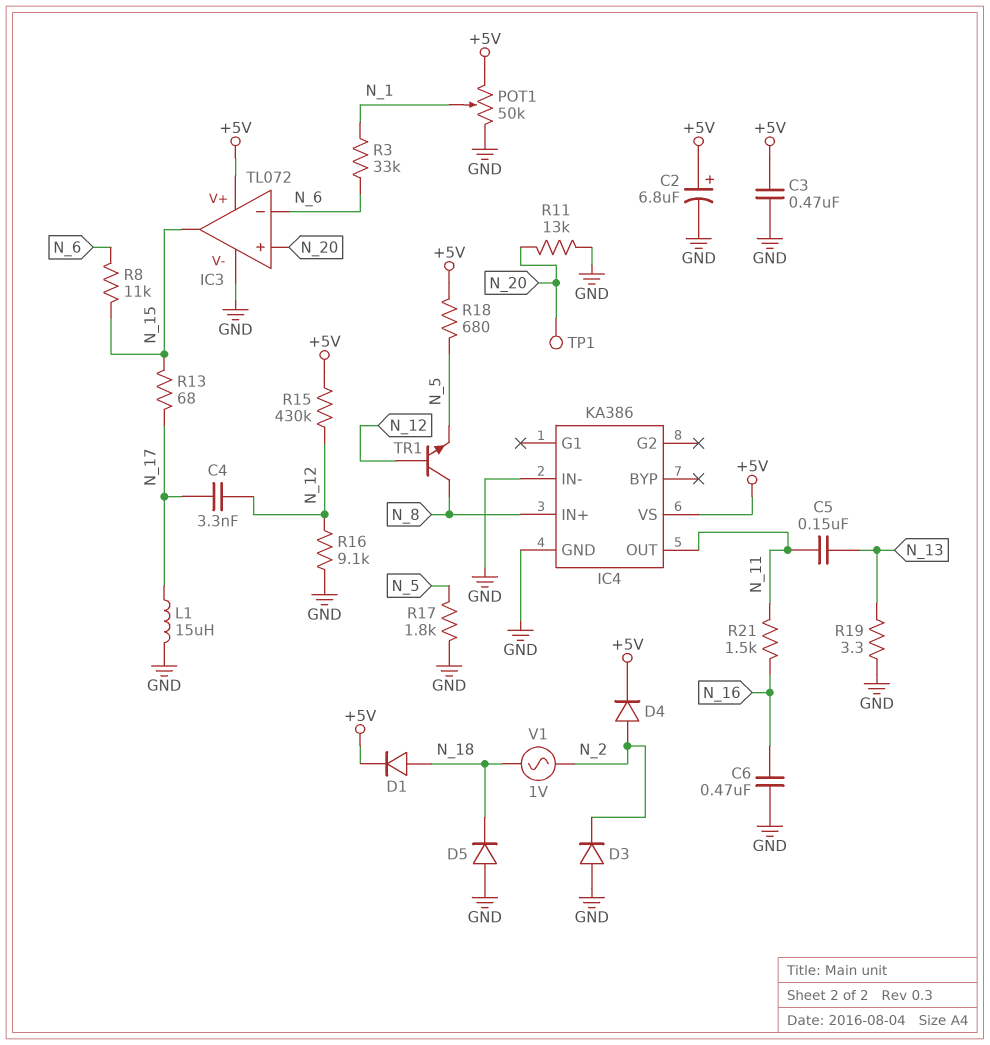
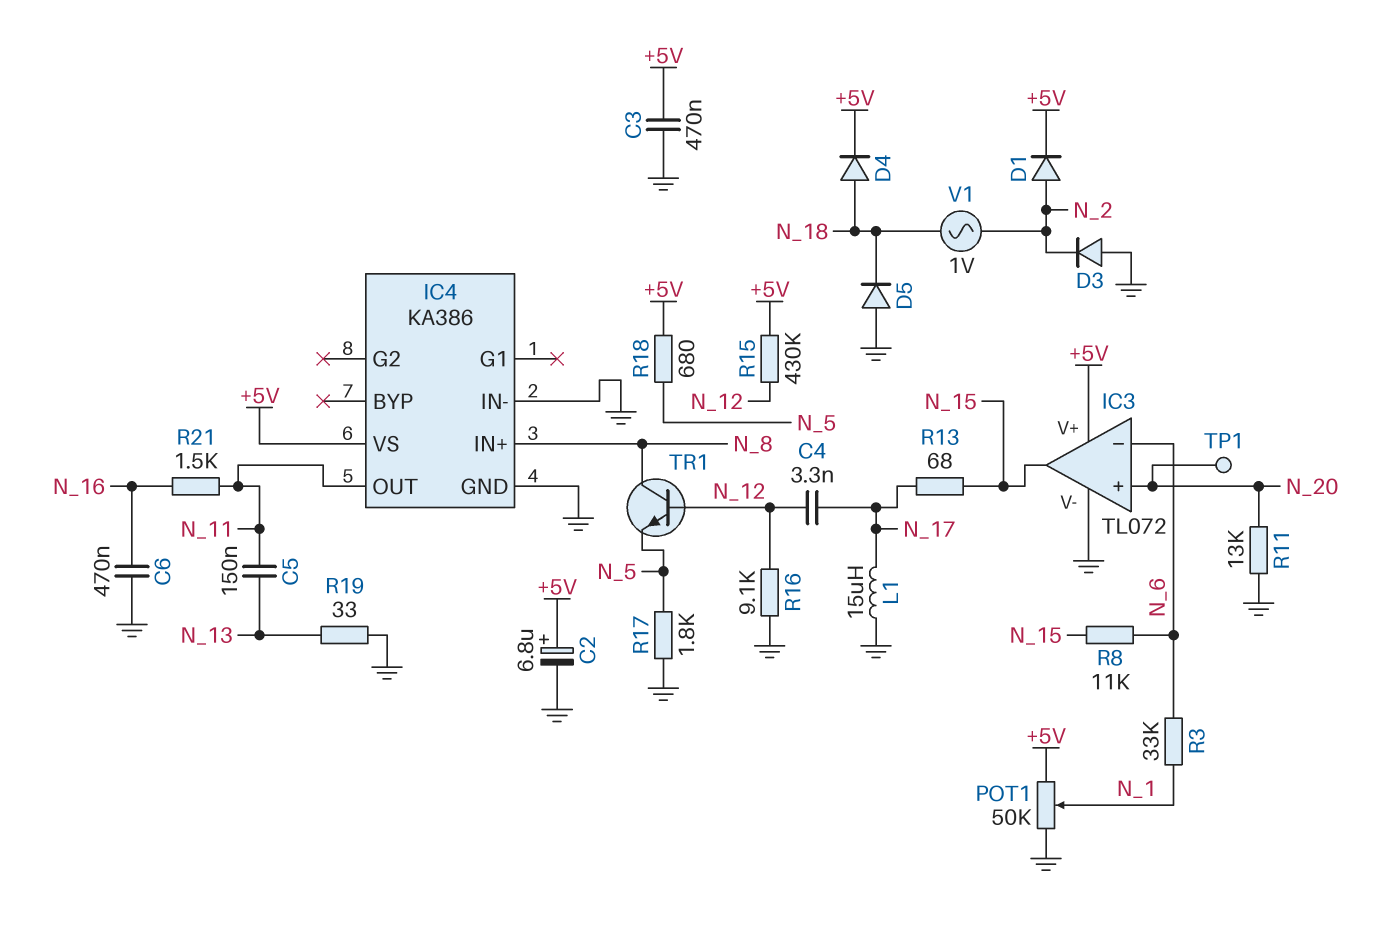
D1: diode (A N_18, K +5V) -> diode (A N_2, K +5V)
D4: diode (A N_2, K +5V) -> diode (A N_18, K +5V)
R19: 3.3 (GND, N_13) -> 33 (GND, N_13)

